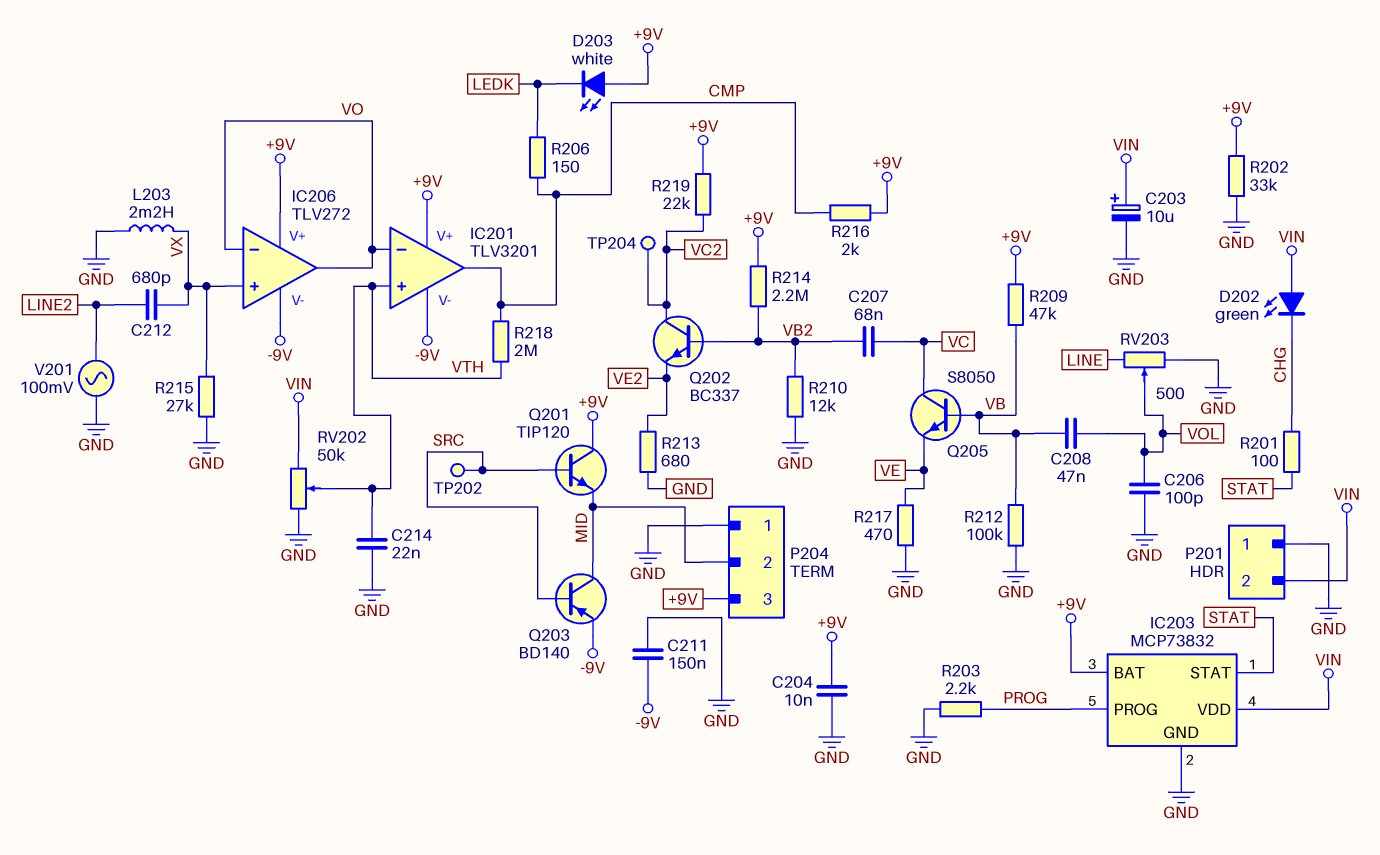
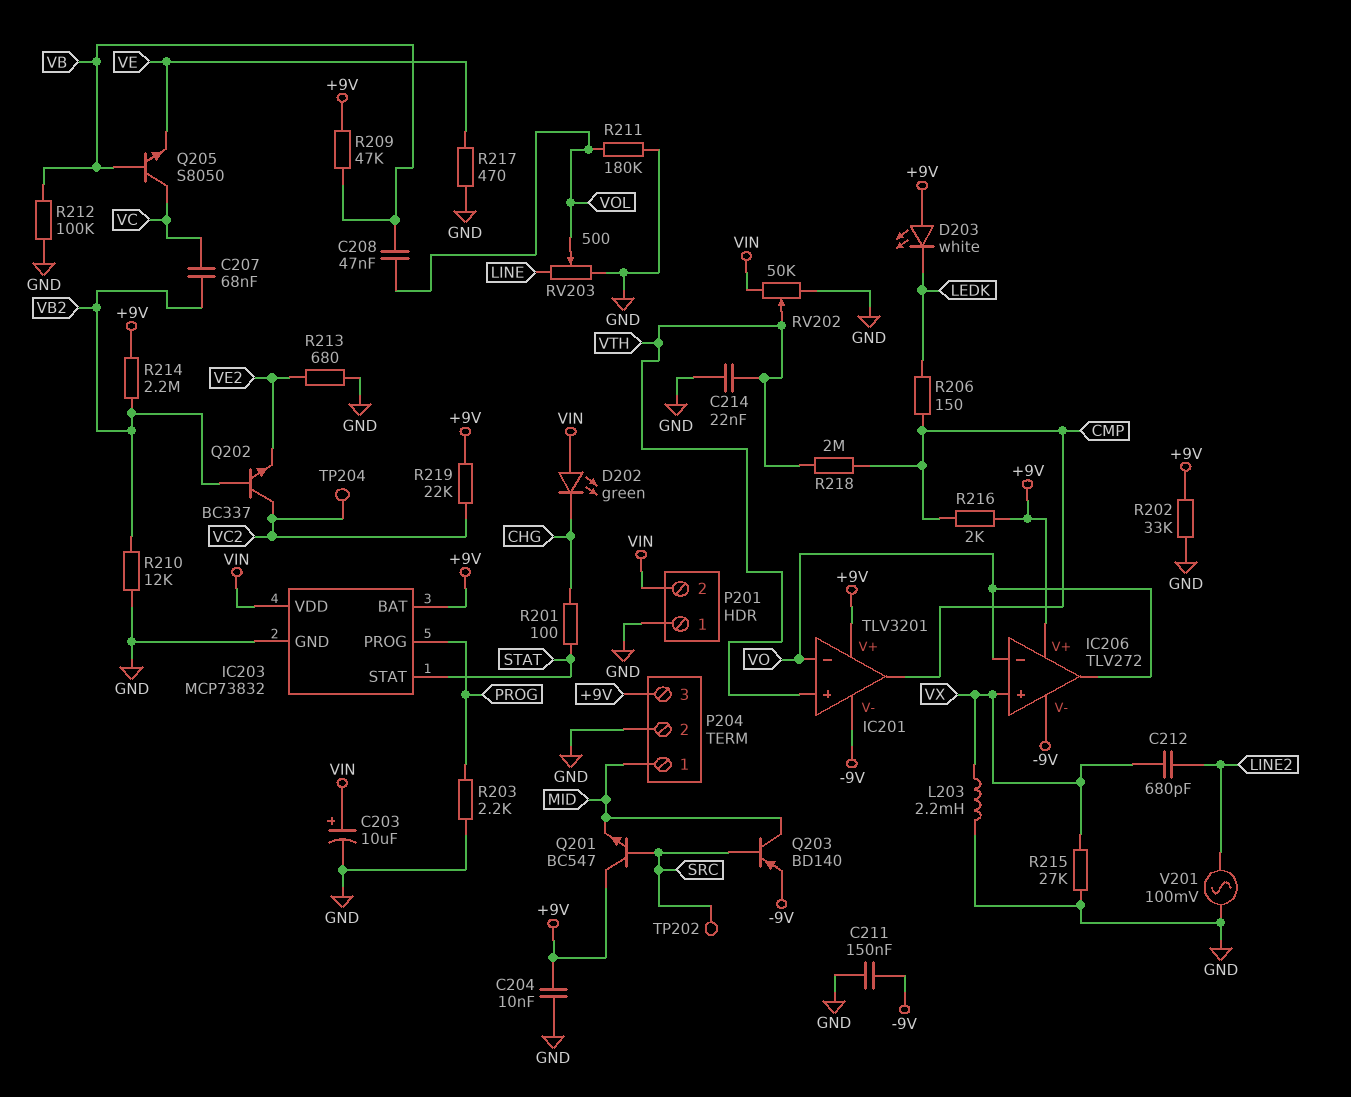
C206: 100pF (GND, VOL) -> none
P204 pin 1: GND -> MID
P204 pin 2: MID -> GND
Q201: NPN TIP120 (B SRC, C +9V, E MID) -> NPN BC547 (B SRC, C +9V, E MID)
R211: none -> 180k (GND, VOL)

